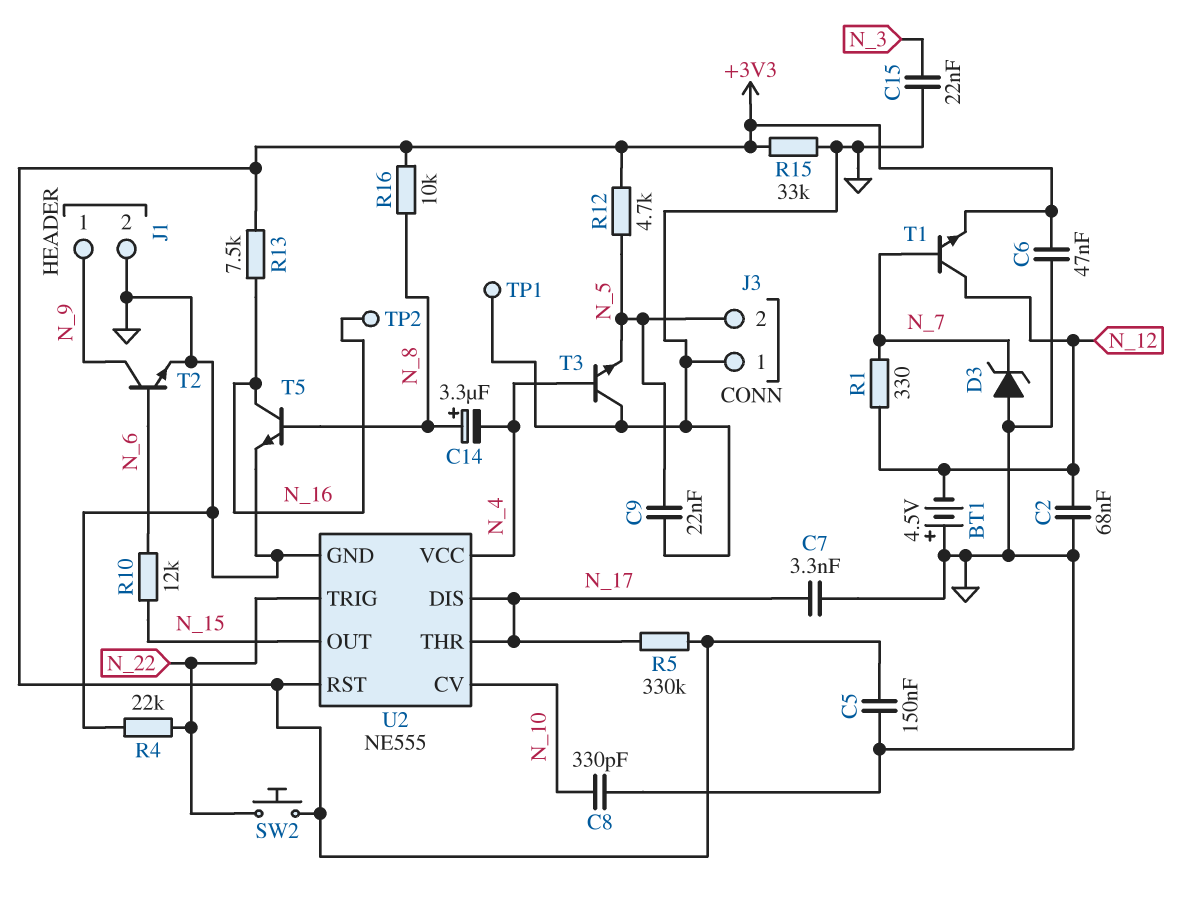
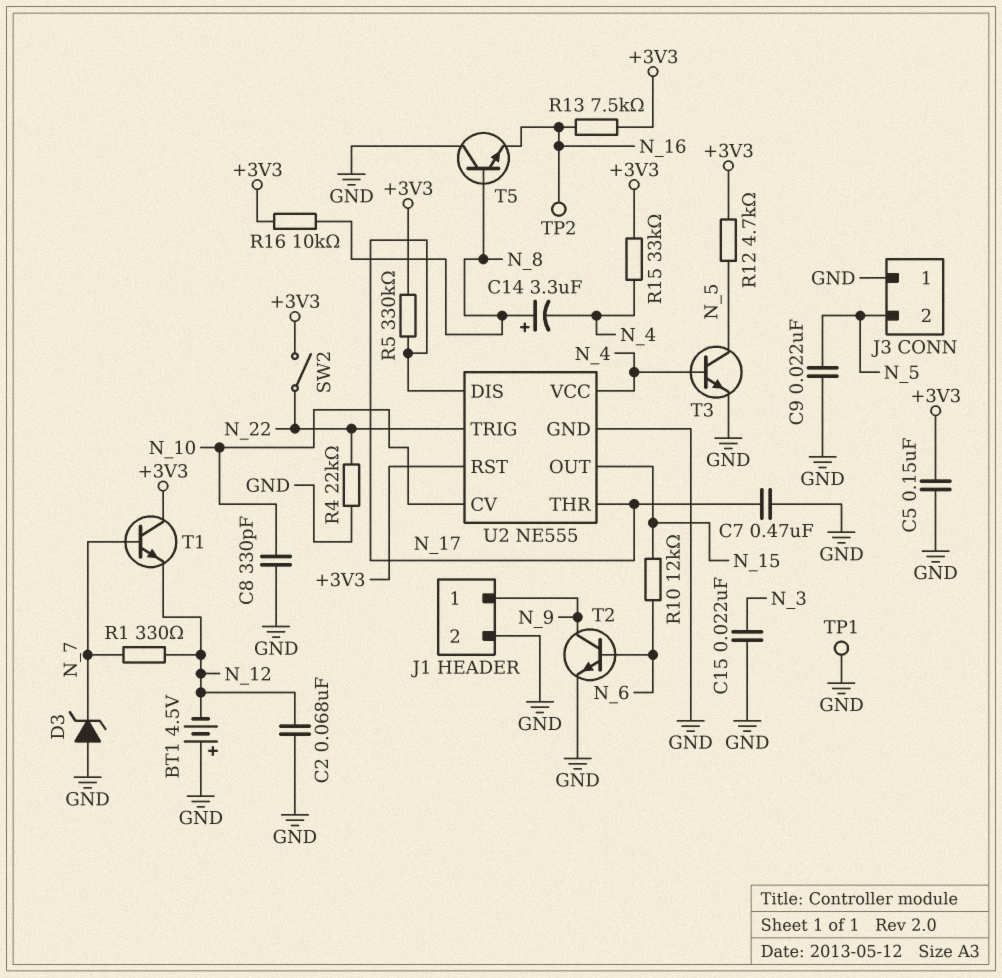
C6: 47nF (+3V3, GND) -> none
C7: 3.3nF (GND, N_17) -> 470nF (GND, N_17)
R15: 33k (+3V3, GND) -> 33k (+3V3, N_4)
SW2: button (+3V3, N_22) -> switch (+3V3, N_22)
T1: NPN (B N_7, C N_12, E +3V3) -> NPN (B N_7, C +3V3, E N_12)
T3: NPN (B N_4, C GND, E N_5) -> NPN (B N_4, C N_5, E GND)
T5: NPN (B N_8, C N_16, E GND) -> NPN (B N_8, C GND, E N_16)

